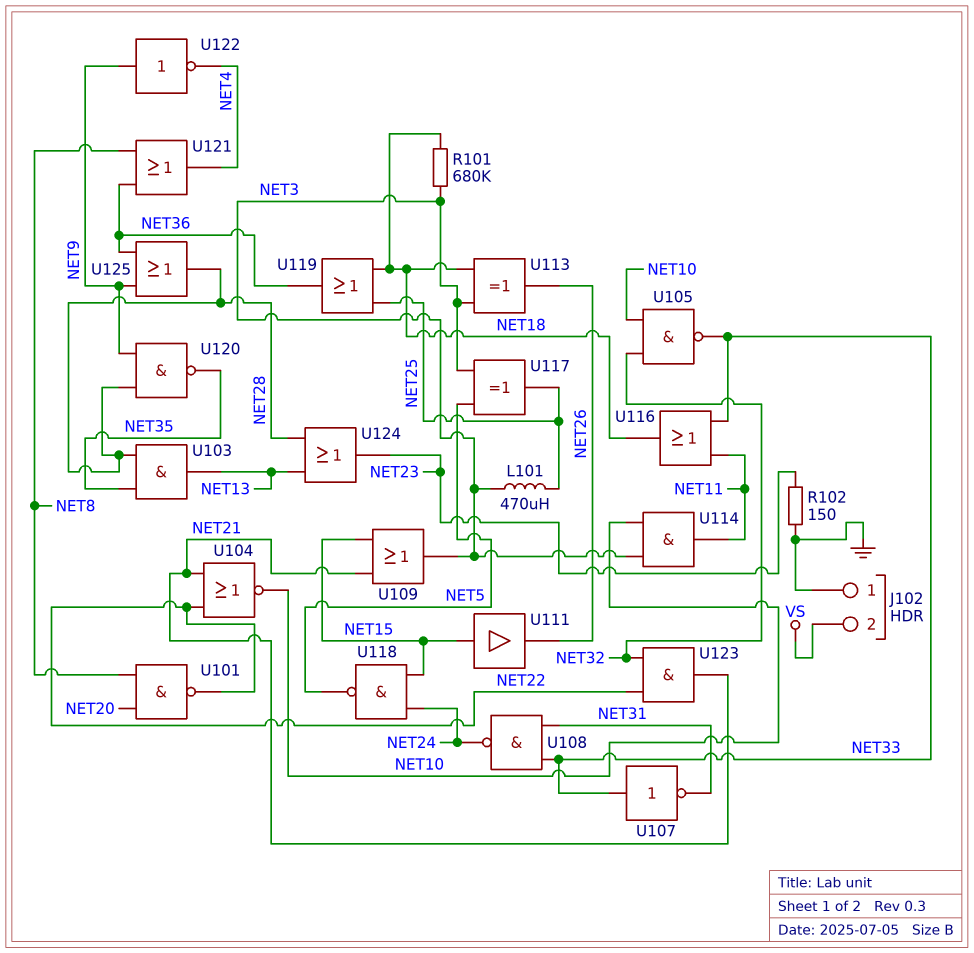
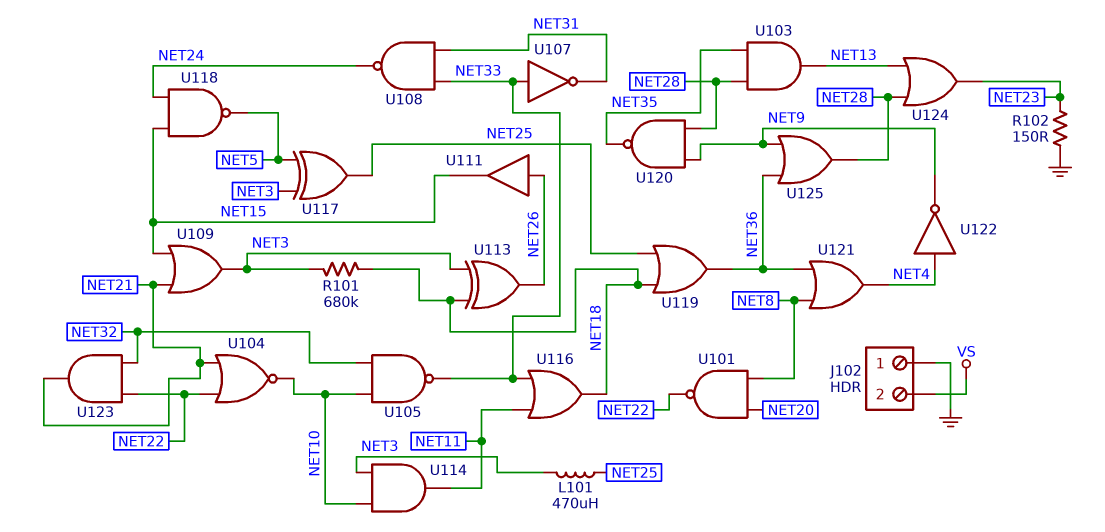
U111: buffer (in NET15, out NET26) -> buffer (in NET26, out NET15)
U122: NOT (in NET9, out NET4) -> NOT (in NET4, out NET9)

